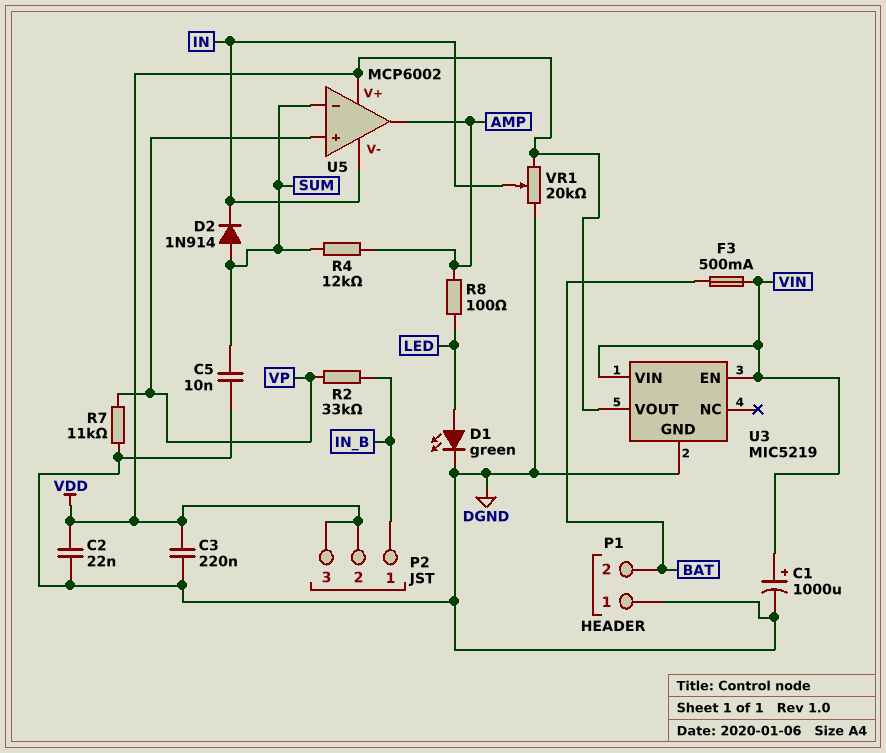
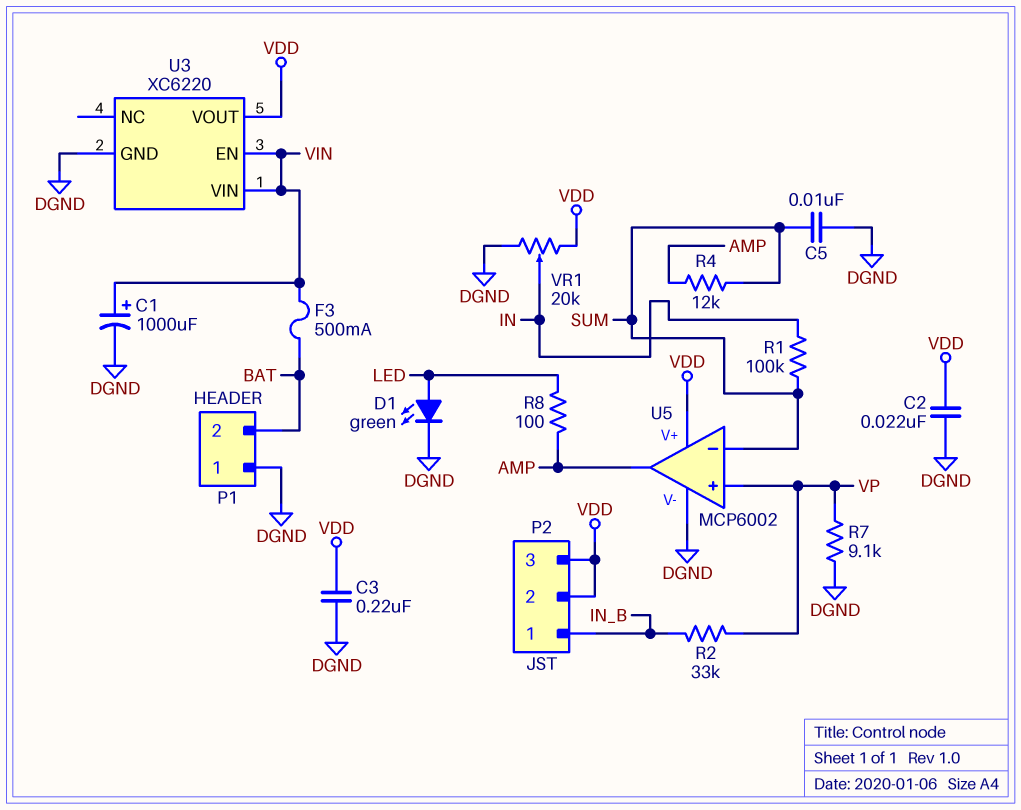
D2: diode 1N914 (A SUM, K IN) -> none
R1: none -> 100k (IN, SUM)
R7: 11k (DGND, VP) -> 9.1k (DGND, VP)
U3: MIC5219 -> XC6220
U5 pin V-: IN -> DGND

